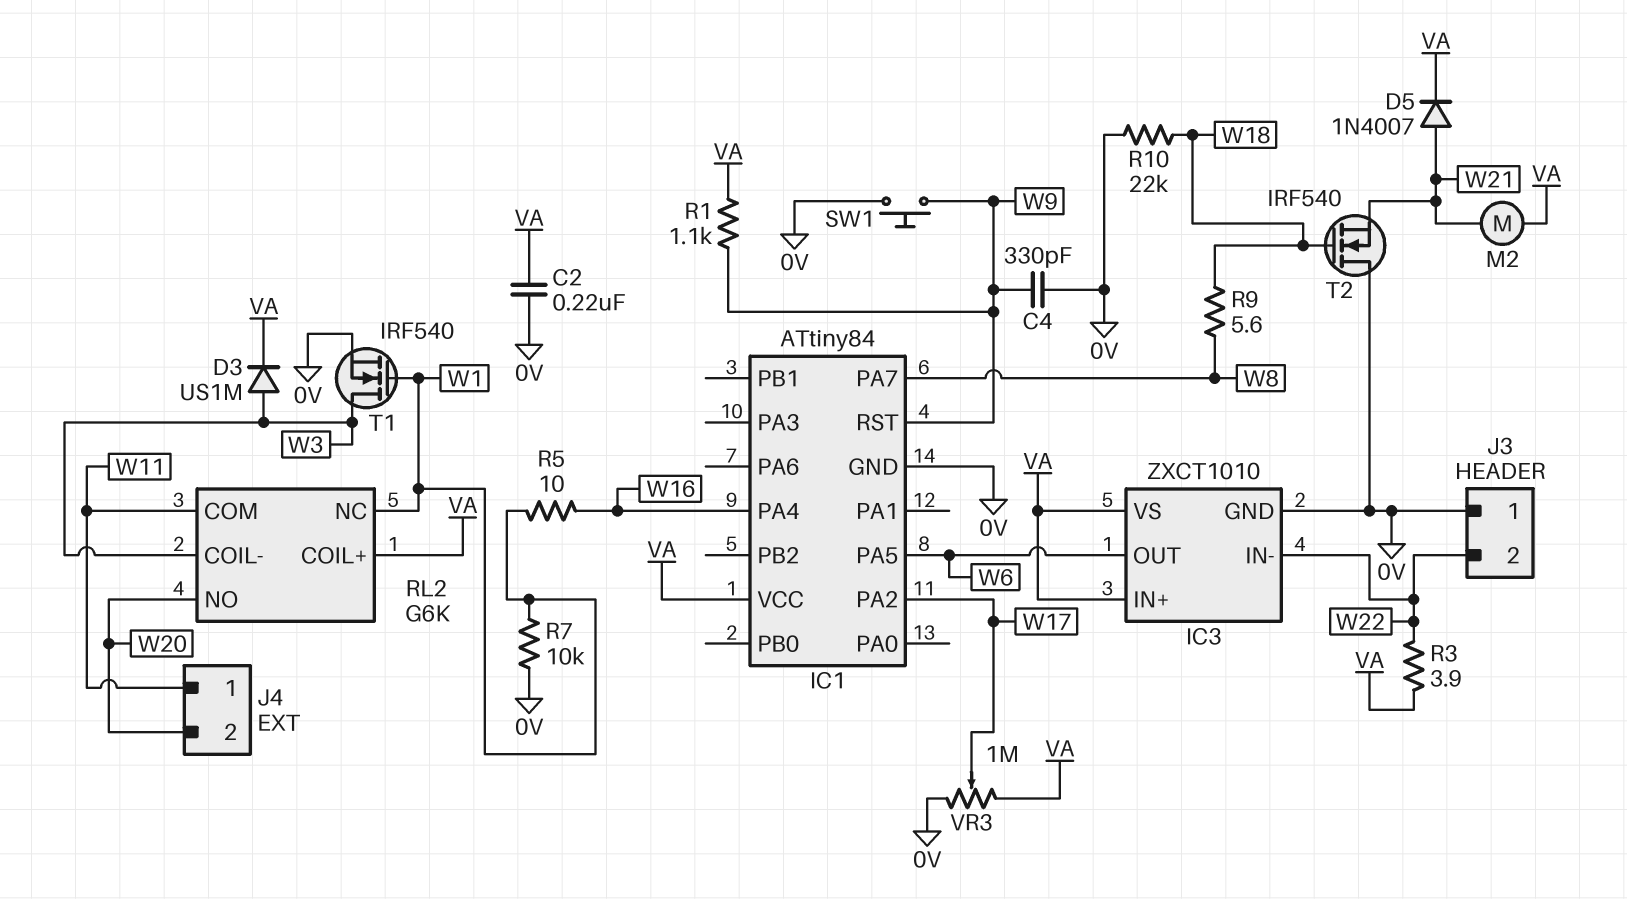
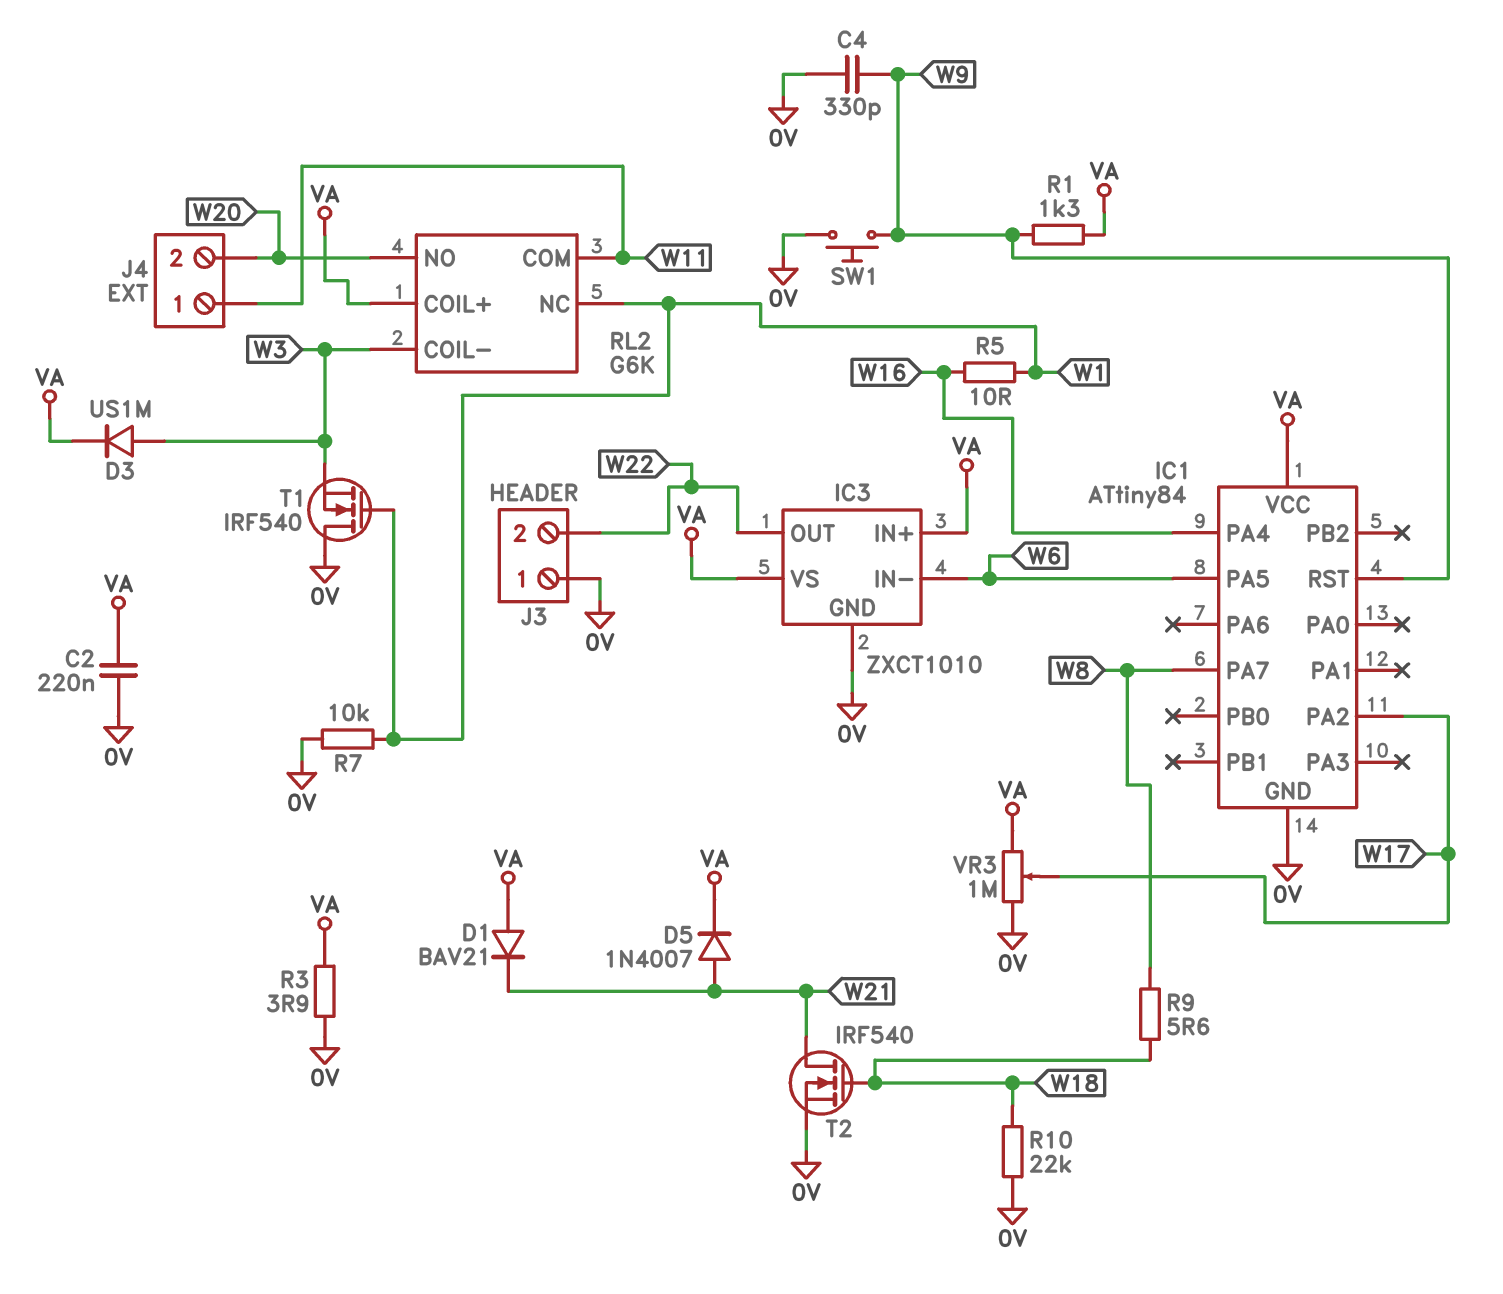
D1: none -> diode BAV21 (A VA, K W21)
IC3 pin IN-: W22 -> W6
IC3 pin OUT: W6 -> W22
M2: motor (VA, W21) -> none
R1: 1.1k (VA, W9) -> 1.3k (VA, W9)
R3: 3.9 (VA, W22) -> 3.9 (0V, VA)
T1: NMOS IRF540 (G W1, D W3, S 0V) -> NMOS IRF540 (G W1, D 0V, S W3)
T2: NMOS IRF540 (G W18, D 0V, S W21) -> NMOS IRF540 (G W18, D W21, S 0V)

